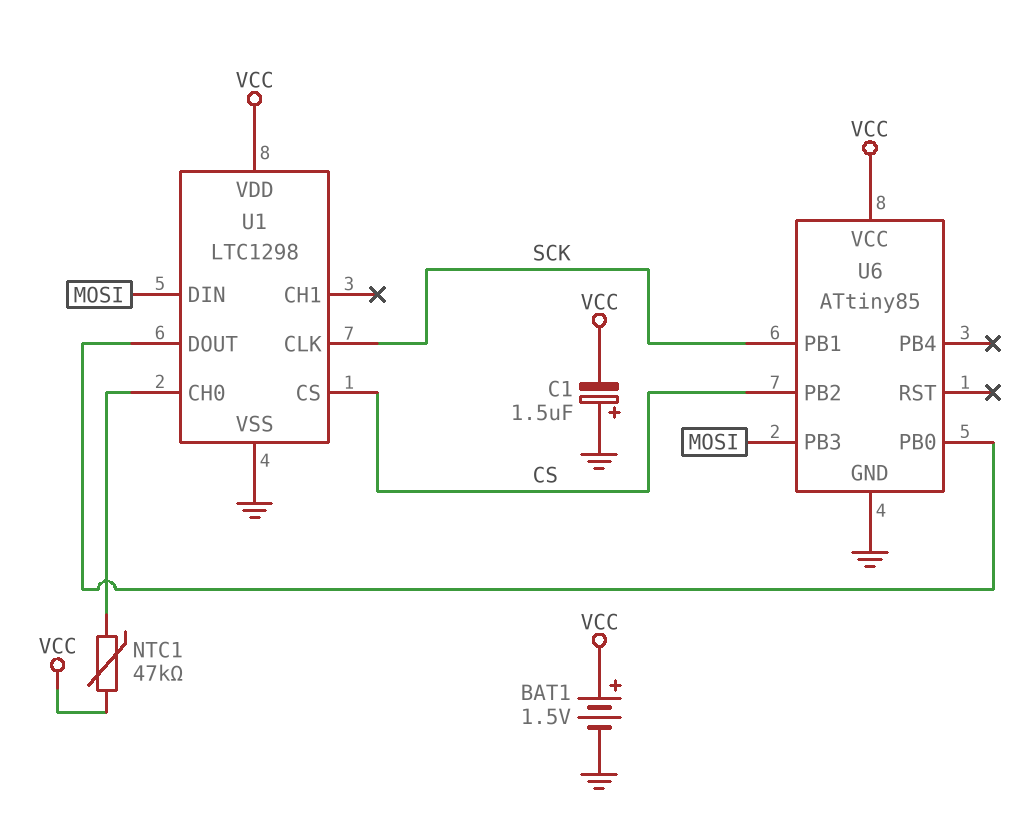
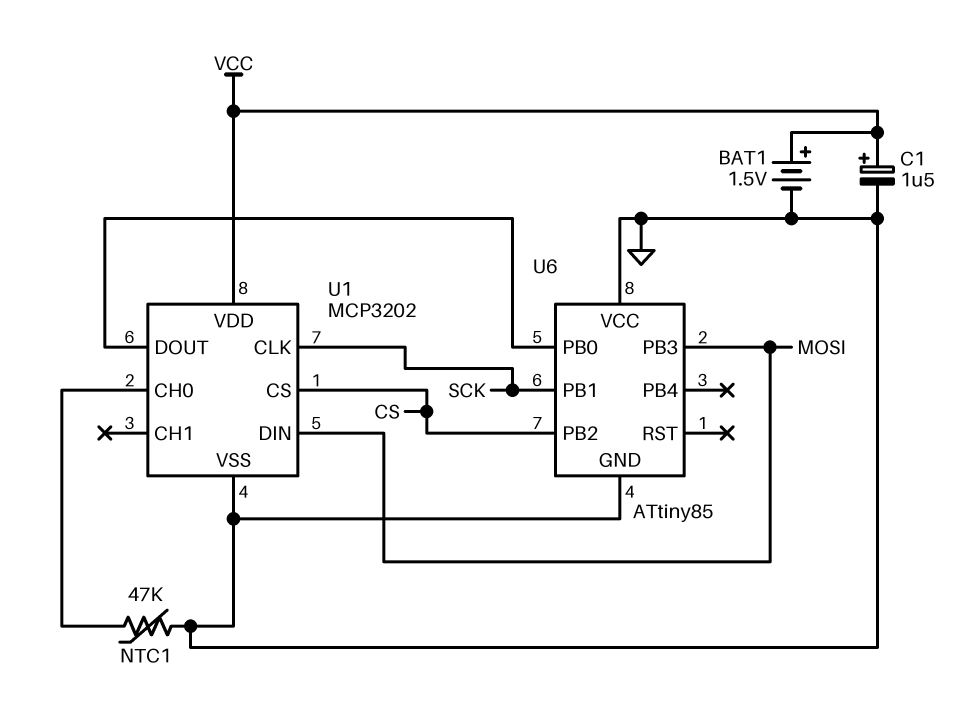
C1: 1.5uF (plus GND, minus VCC) -> 1.5uF (plus VCC, minus GND)
NTC1: 47k (U1/CH0, VCC) -> 47k (GND, U1/CH0)
U1: LTC1298 -> MCP3202
U6 pin VCC: VCC -> GND

